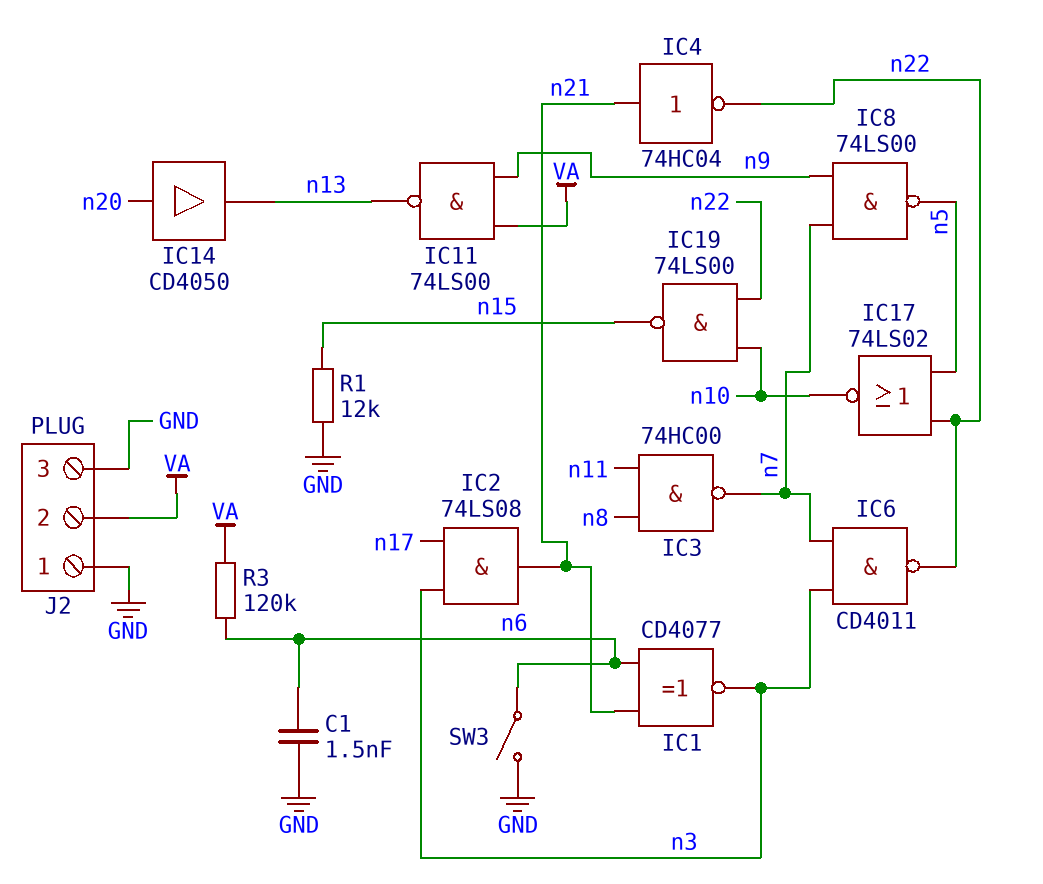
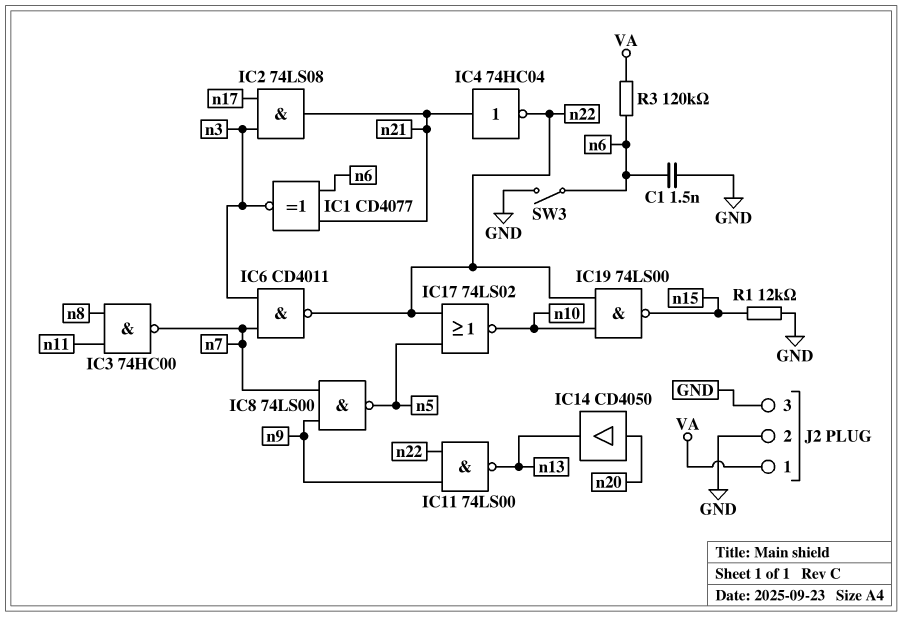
IC11: NAND 74LS00 (in VA, in n9, out n13) -> NAND 74LS00 (in n9, in n22, out n13)
J2 pin 1: GND -> VA
J2 pin 2: VA -> GND

